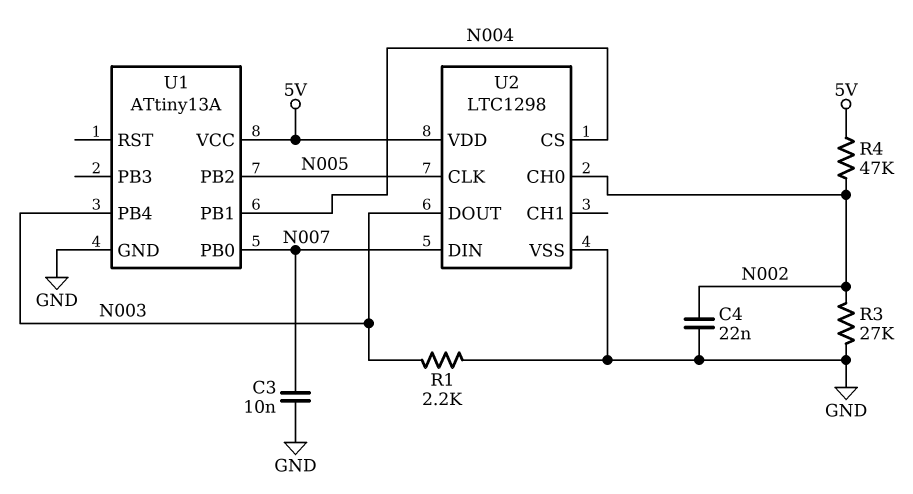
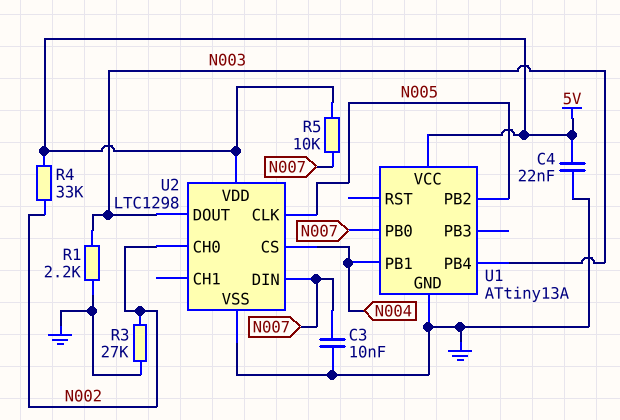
C4: 22nF (GND, N002) -> 22nF (5V, GND)
R4: 47k (5V, N002) -> 33k (5V, N002)
R5: none -> 10k (5V, N007)

